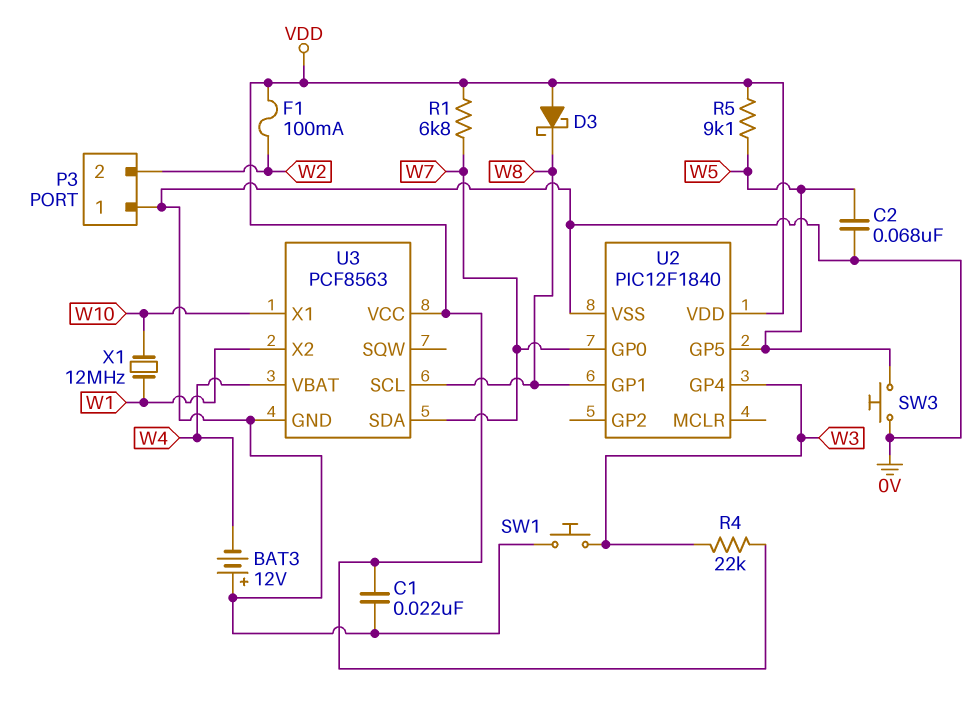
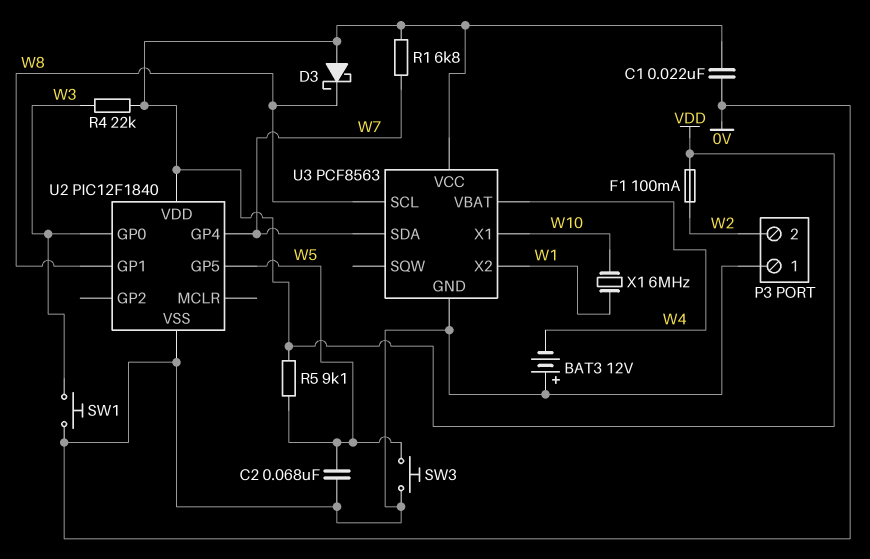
U2 pin GP0: W7 -> W3
U2 pin GP4: W3 -> W7
X1: 12MHz (W1, W10) -> 6MHz (W1, W10)

